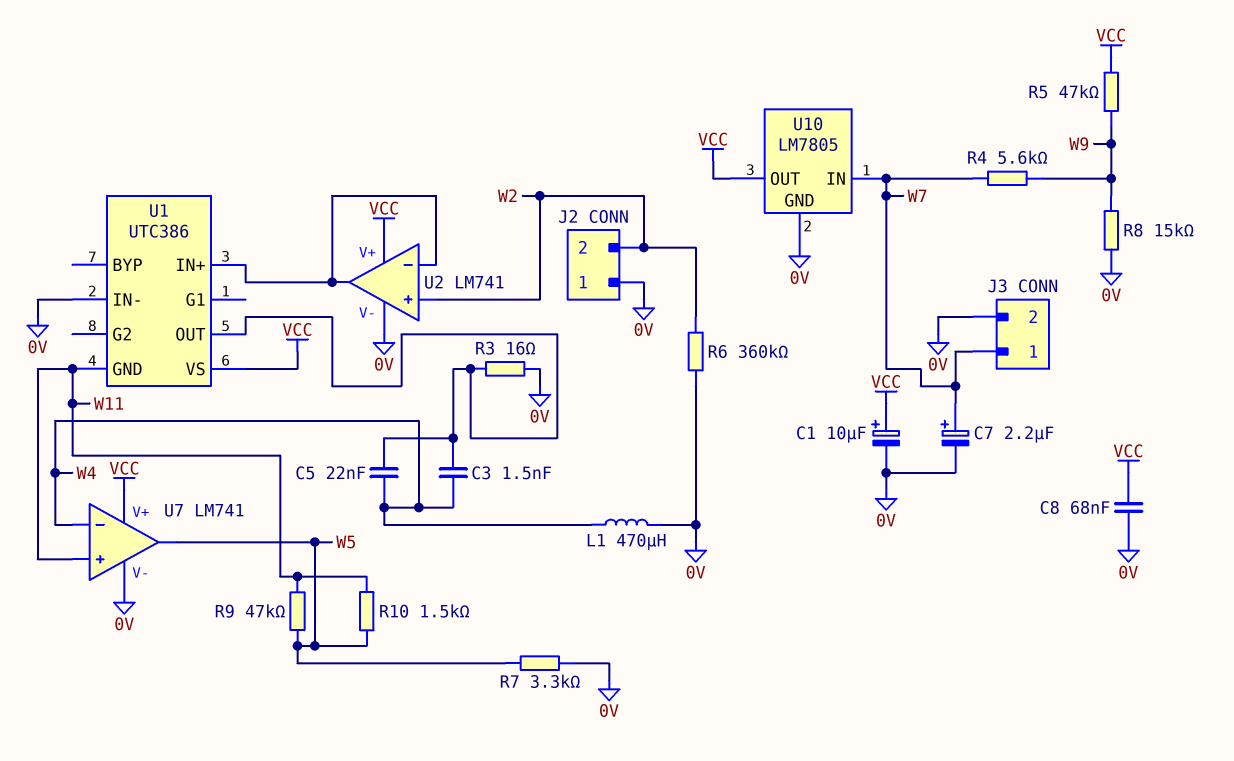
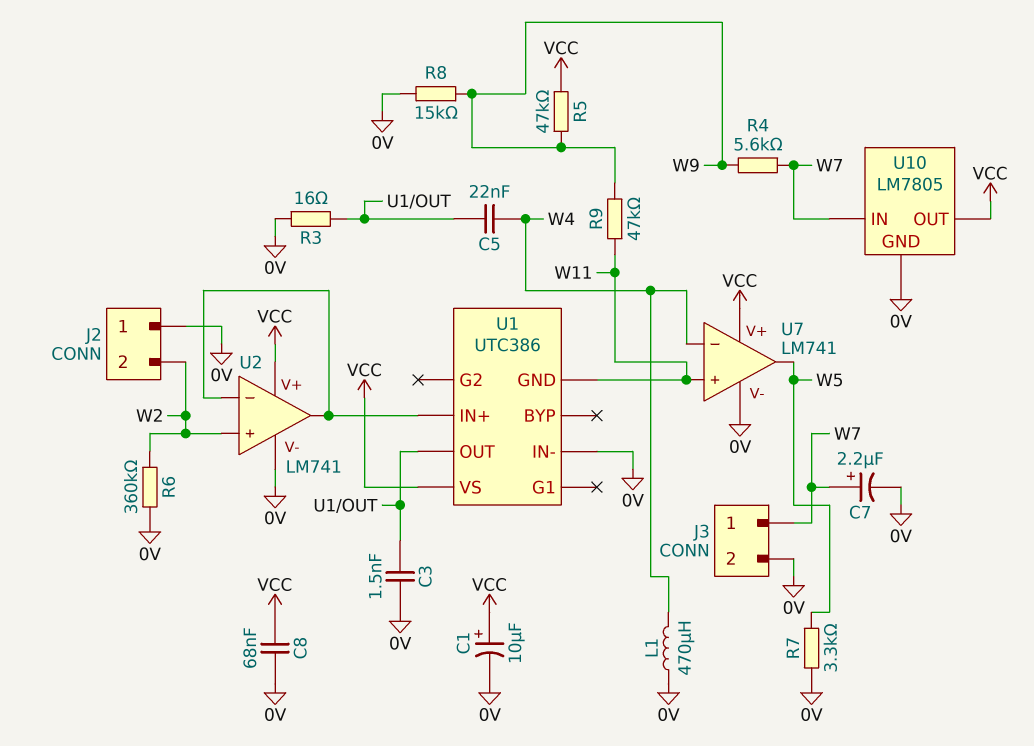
C3: 1.5nF (U1/OUT, W4) -> 1.5nF (0V, U1/OUT)
R9: 47k (W5, W11) -> 47k (W9, W11)
R10: 1.5k (W5, W11) -> none

